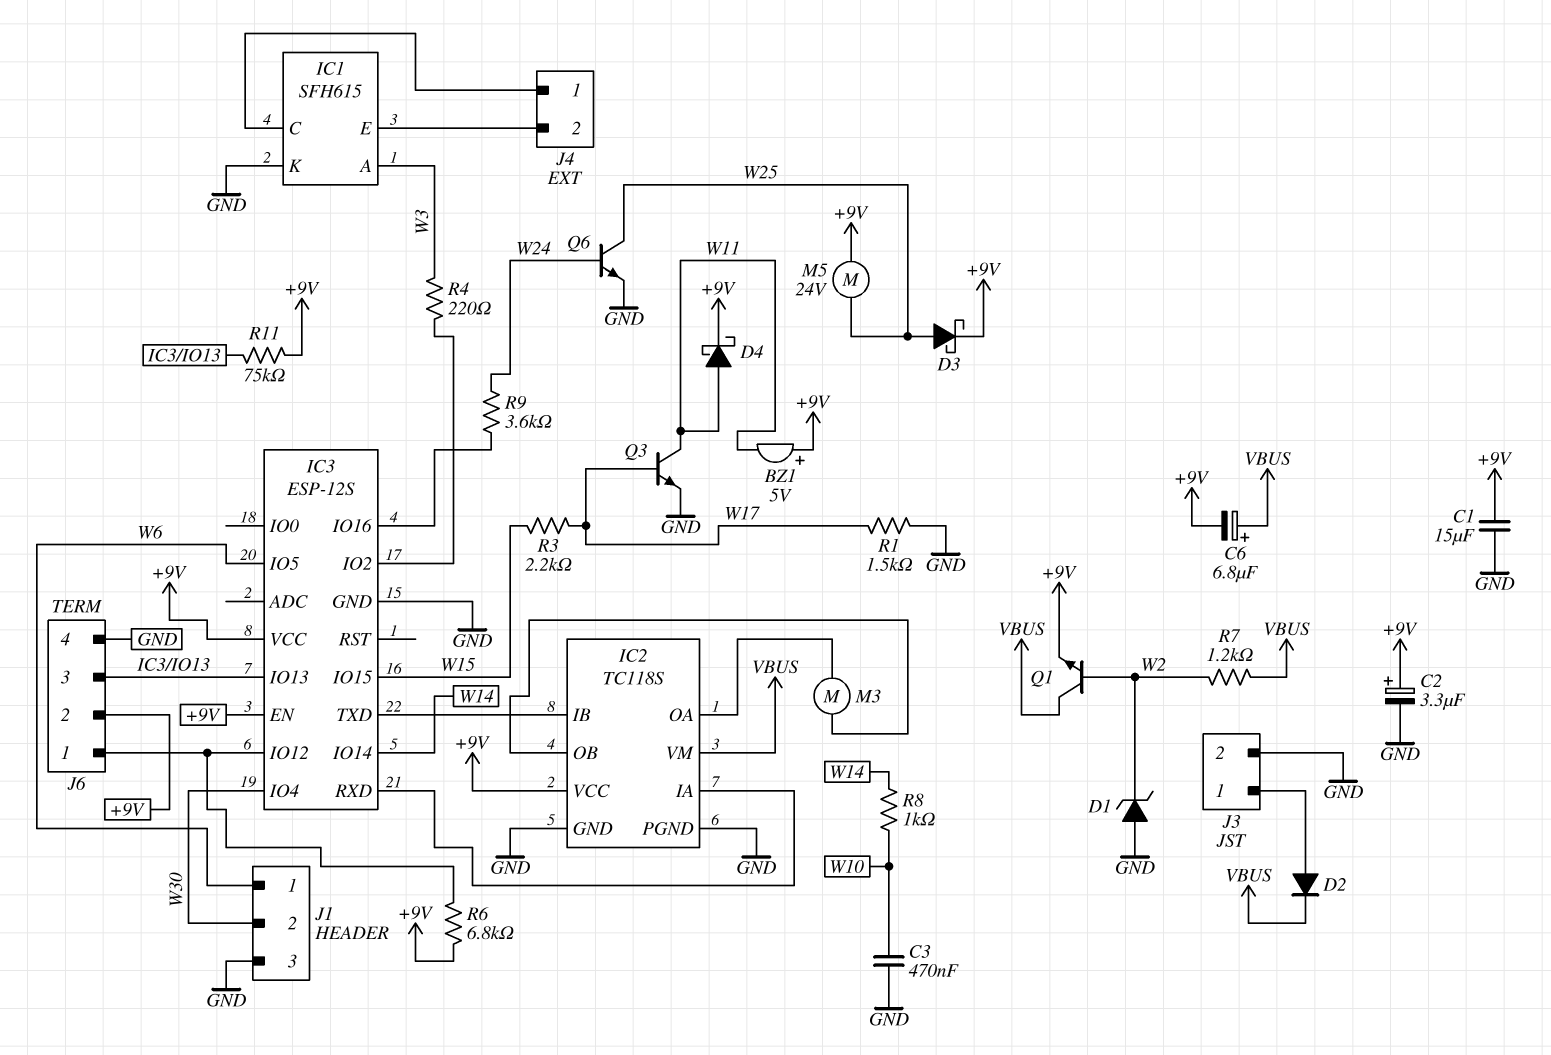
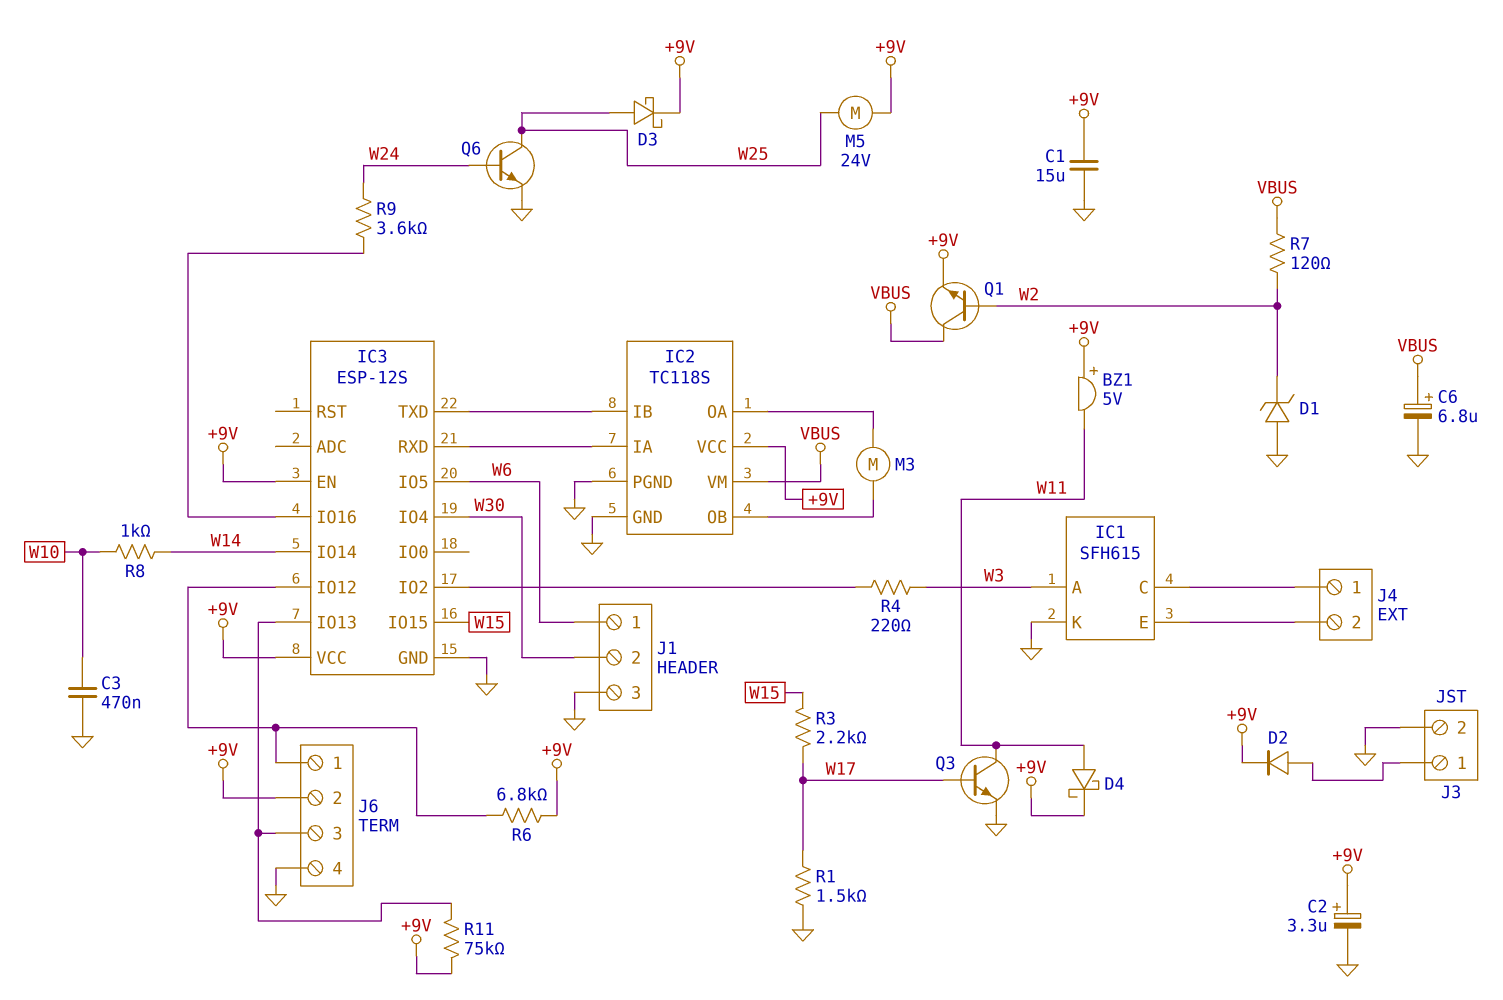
C6: 6.8uF (plus VBUS, minus +9V) -> 6.8uF (plus VBUS, minus GND)
D2: diode (A J3/1, K VBUS) -> diode (A J3/1, K +9V)
R7: 1.2k (VBUS, W2) -> 120 (VBUS, W2)

